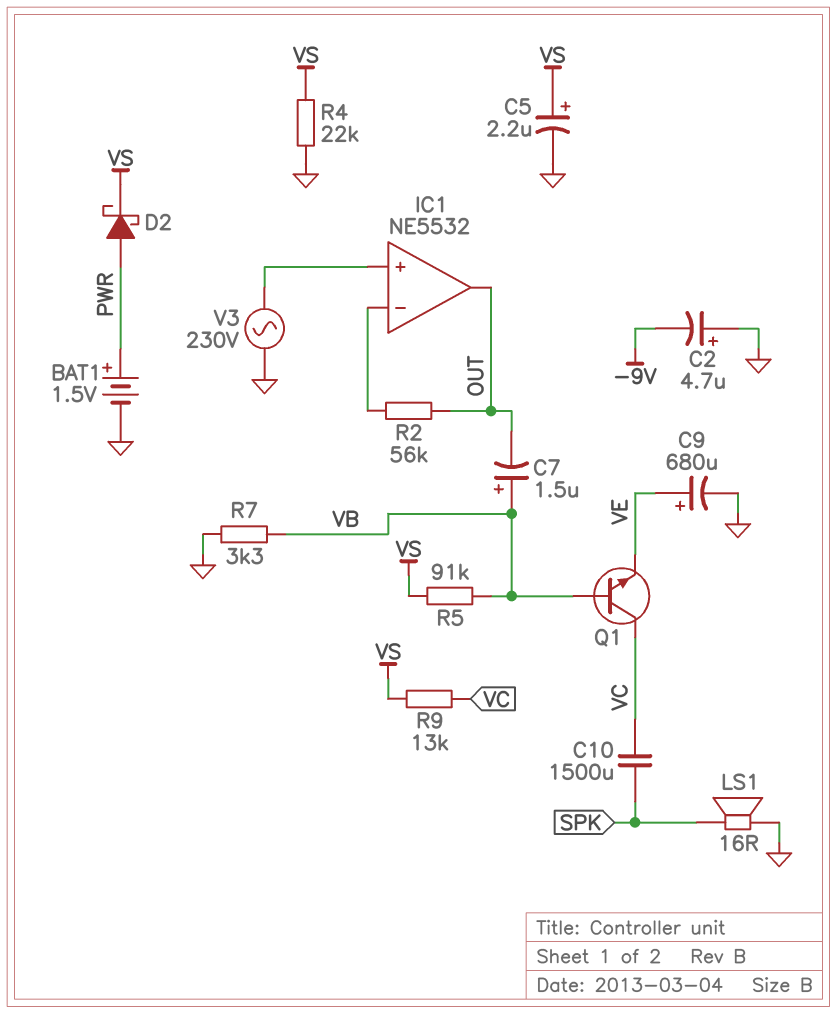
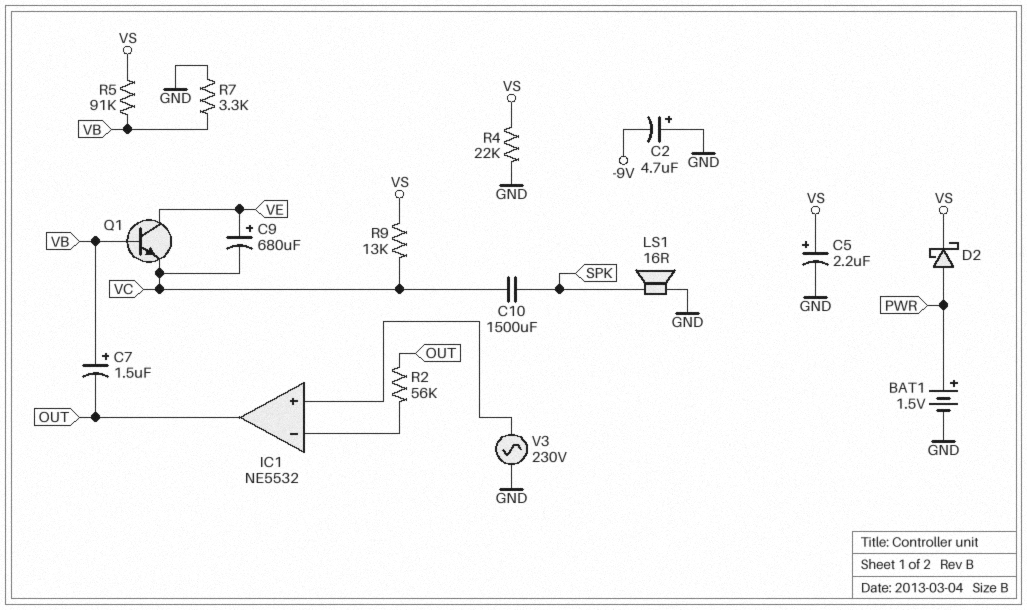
C9: 680uF (plus VE, minus GND) -> 680uF (plus VE, minus VC)
Q1: NPN (B VB, C VC, E VE) -> NPN (B VB, C VE, E VC)

